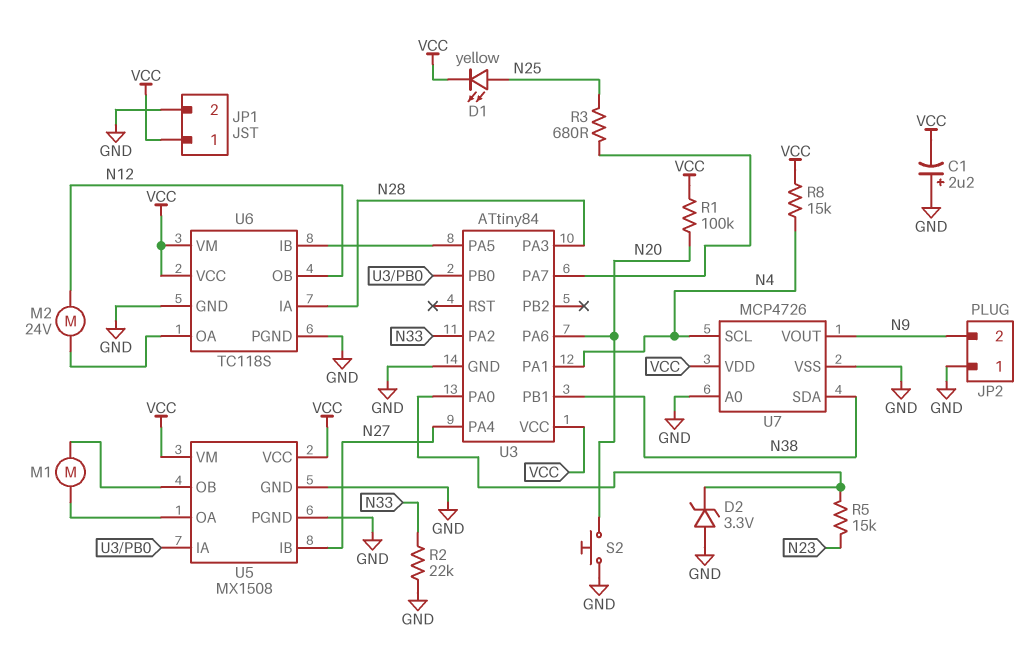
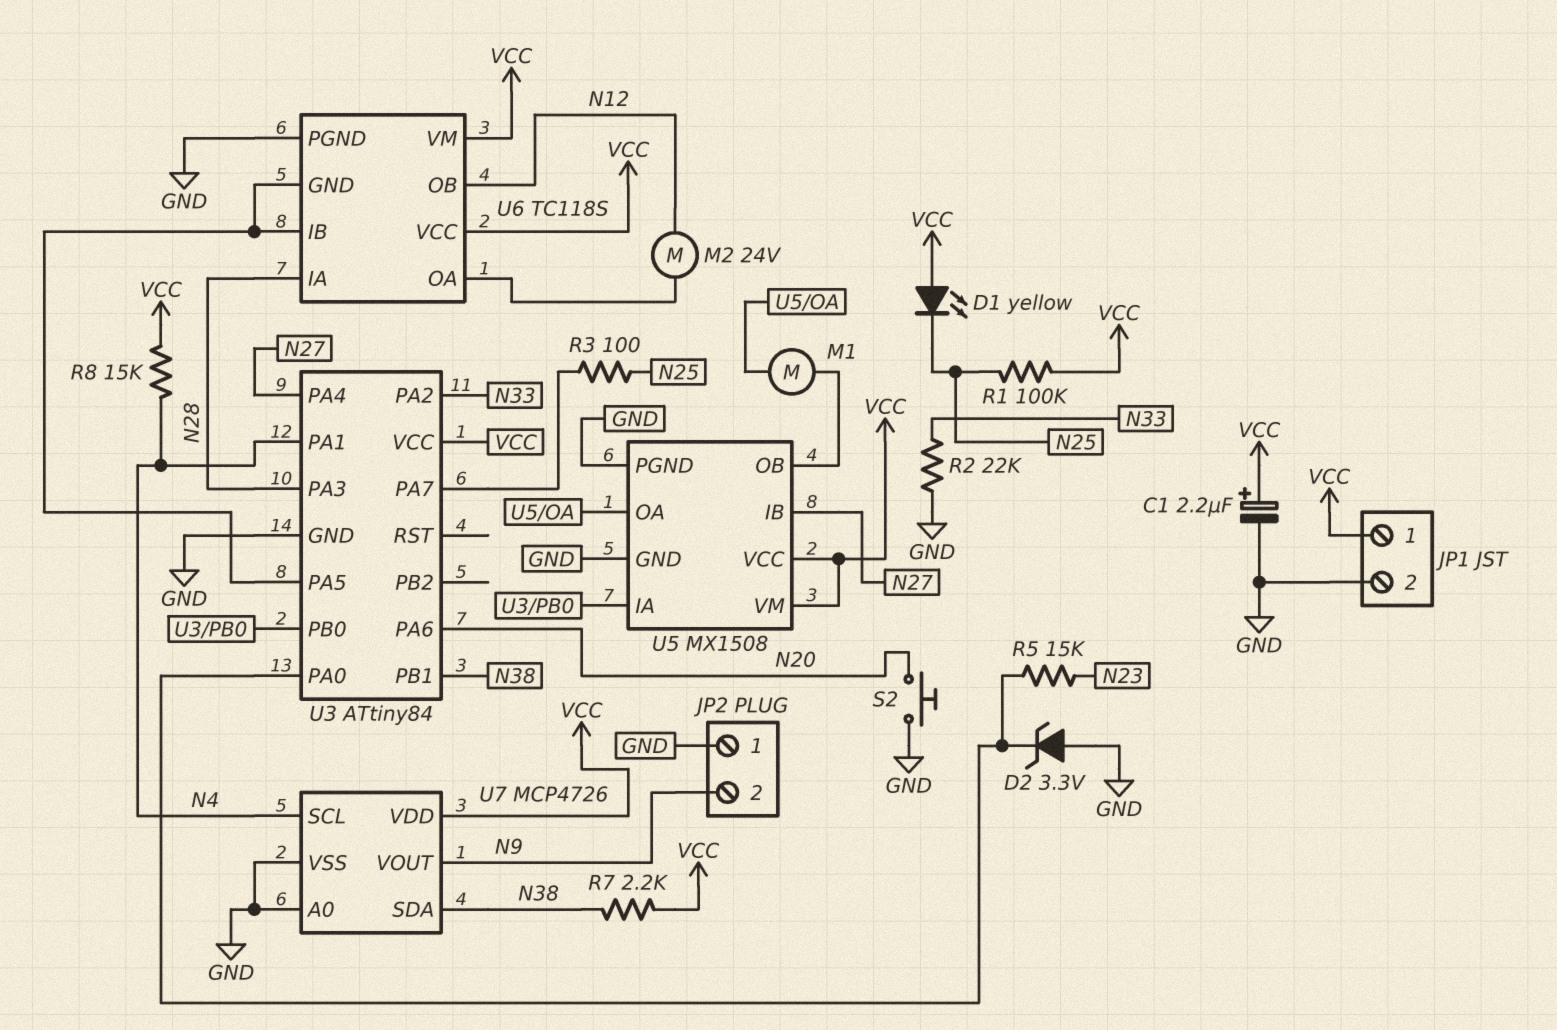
C1: 2.2uF (plus GND, minus VCC) -> 2.2uF (plus VCC, minus GND)
D1: LED yellow (A N25, K VCC) -> LED yellow (A VCC, K N25)
R1: 100k (N20, VCC) -> 100k (N25, VCC)
R3: 680 (N25, U3/PA7) -> 100 (N25, U3/PA7)
R7: none -> 2.2k (N38, VCC)
U6 pin GND: GND -> U3/PA5

